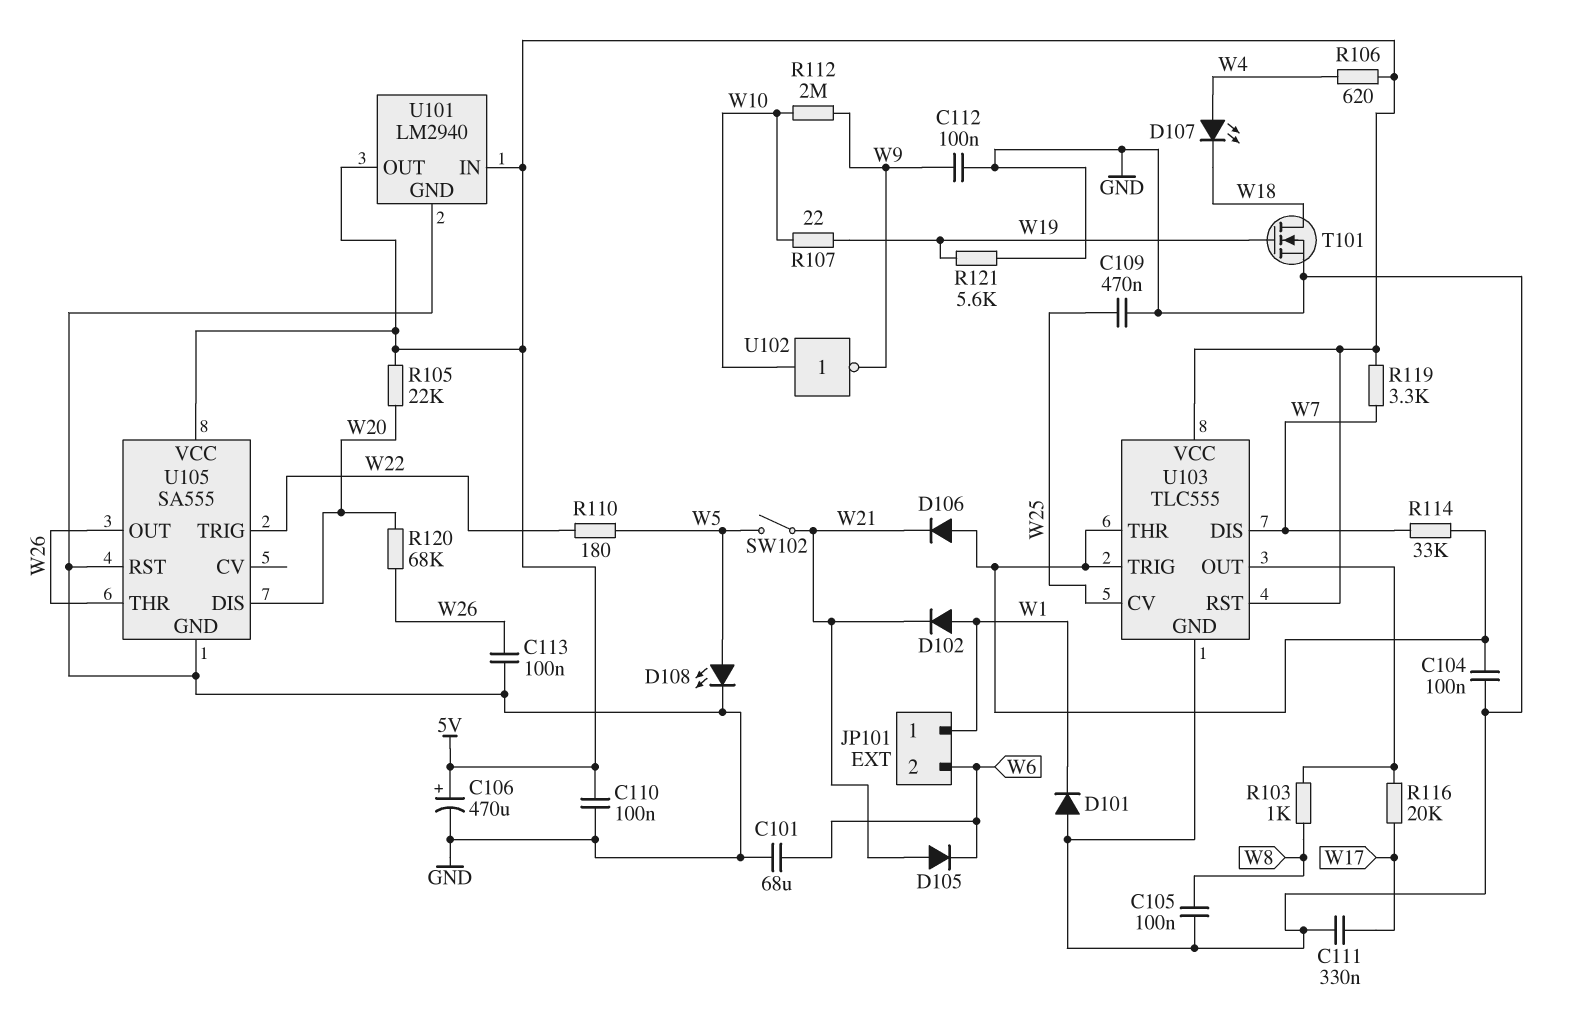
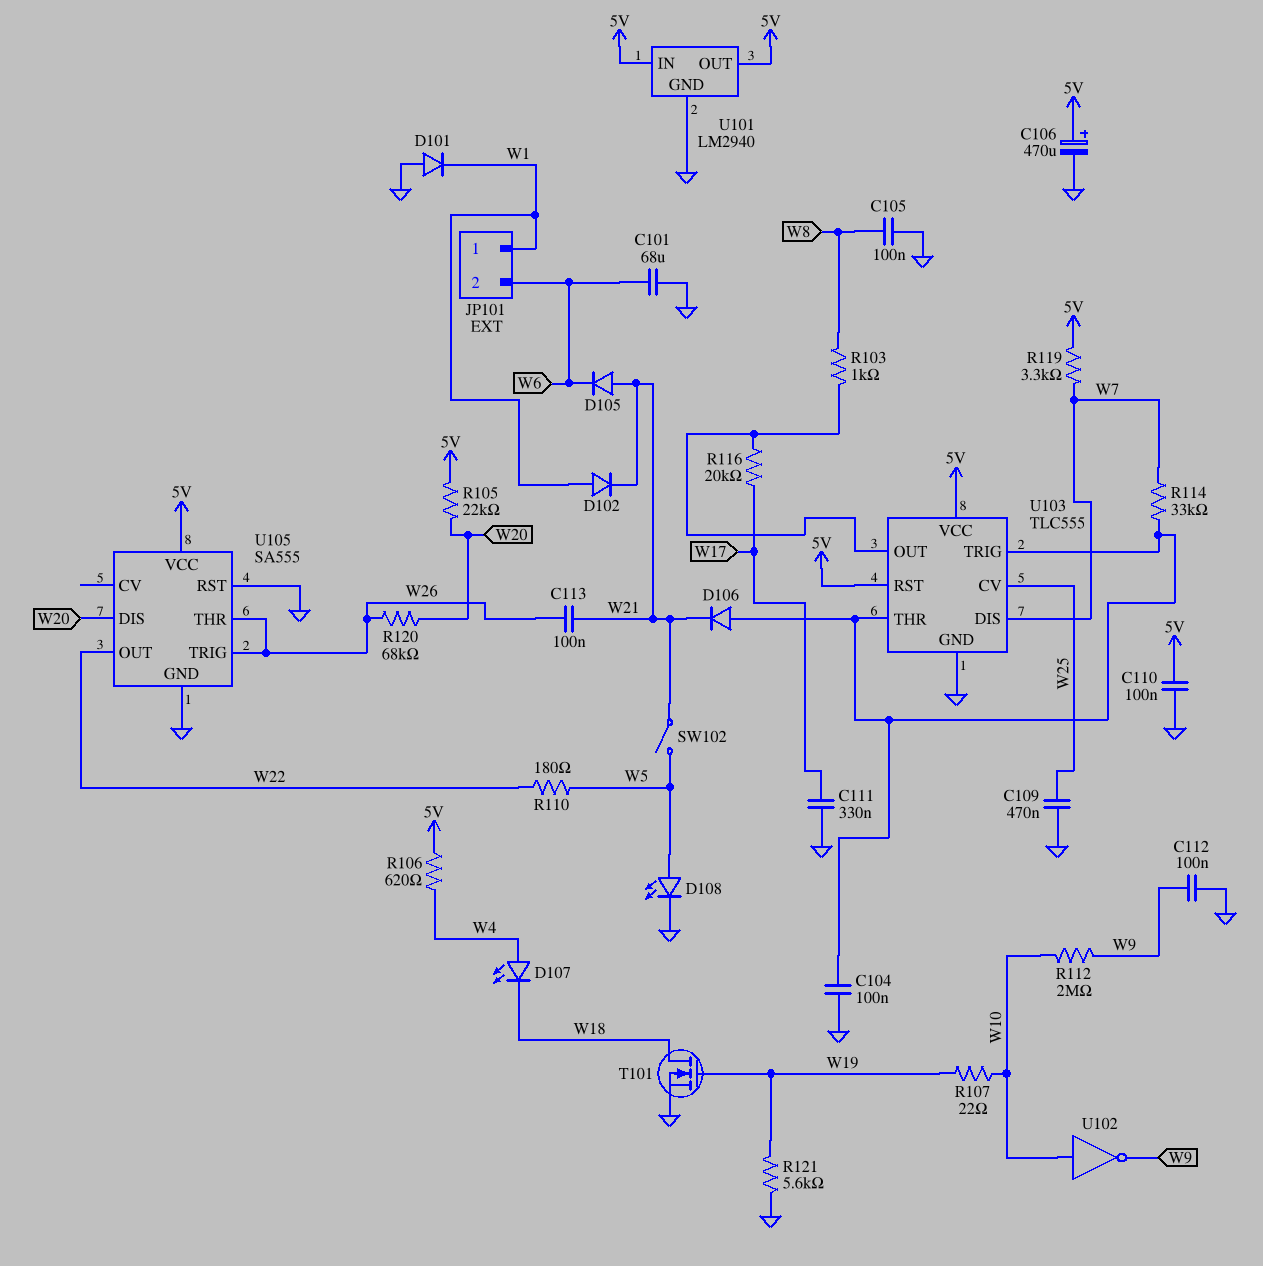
C113: 100nF (GND, W26) -> 100nF (W21, W26)
U105 pin OUT: W26 -> W22
U105 pin TRIG: W22 -> W26

